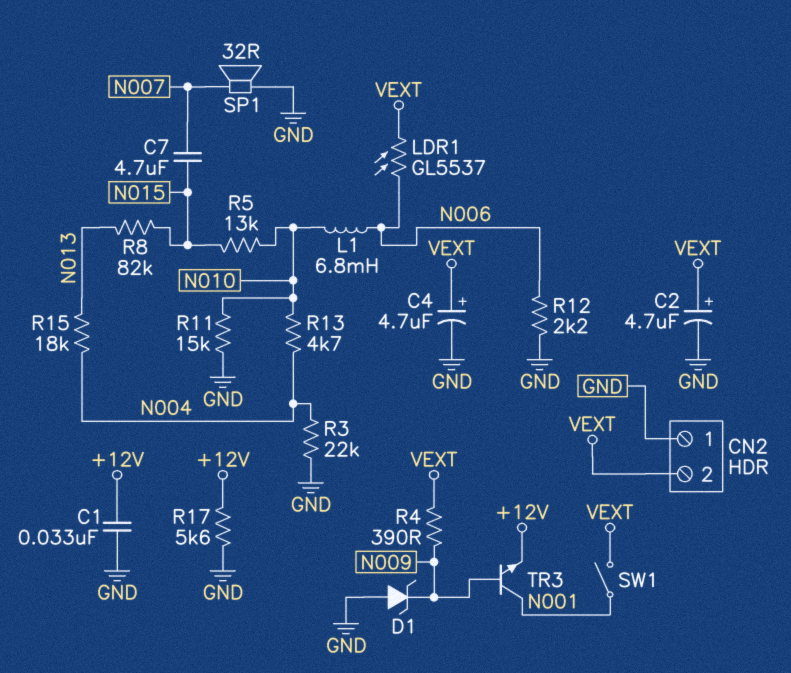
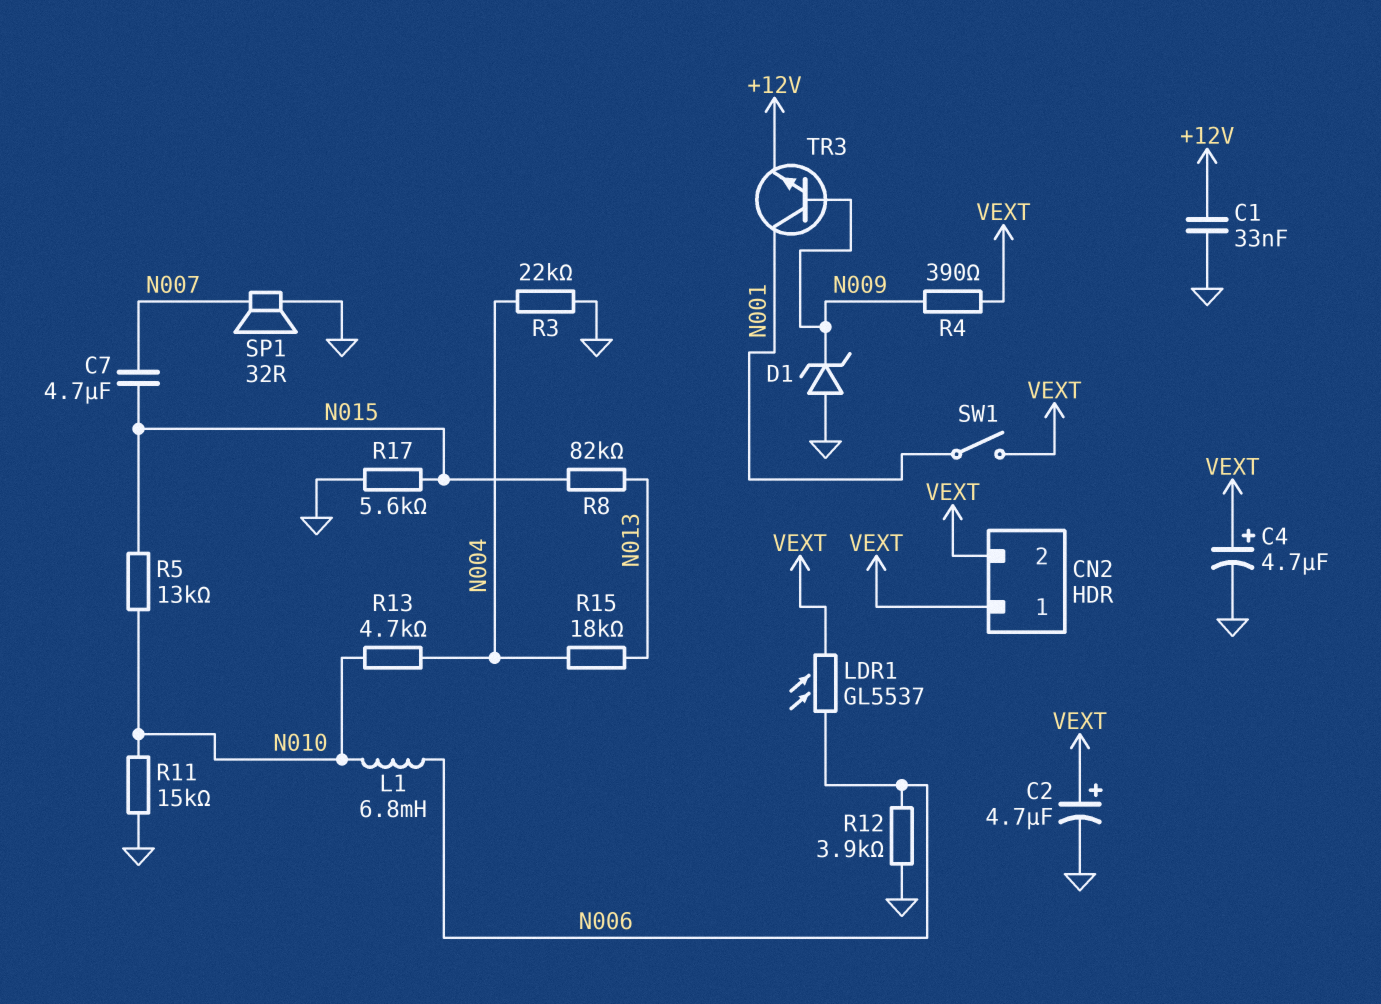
CN2 pin 1: GND -> VEXT
R12: 2.2k (GND, N006) -> 3.9k (GND, N006)
R17: 5.6k (+12V, GND) -> 5.6k (GND, N015)

